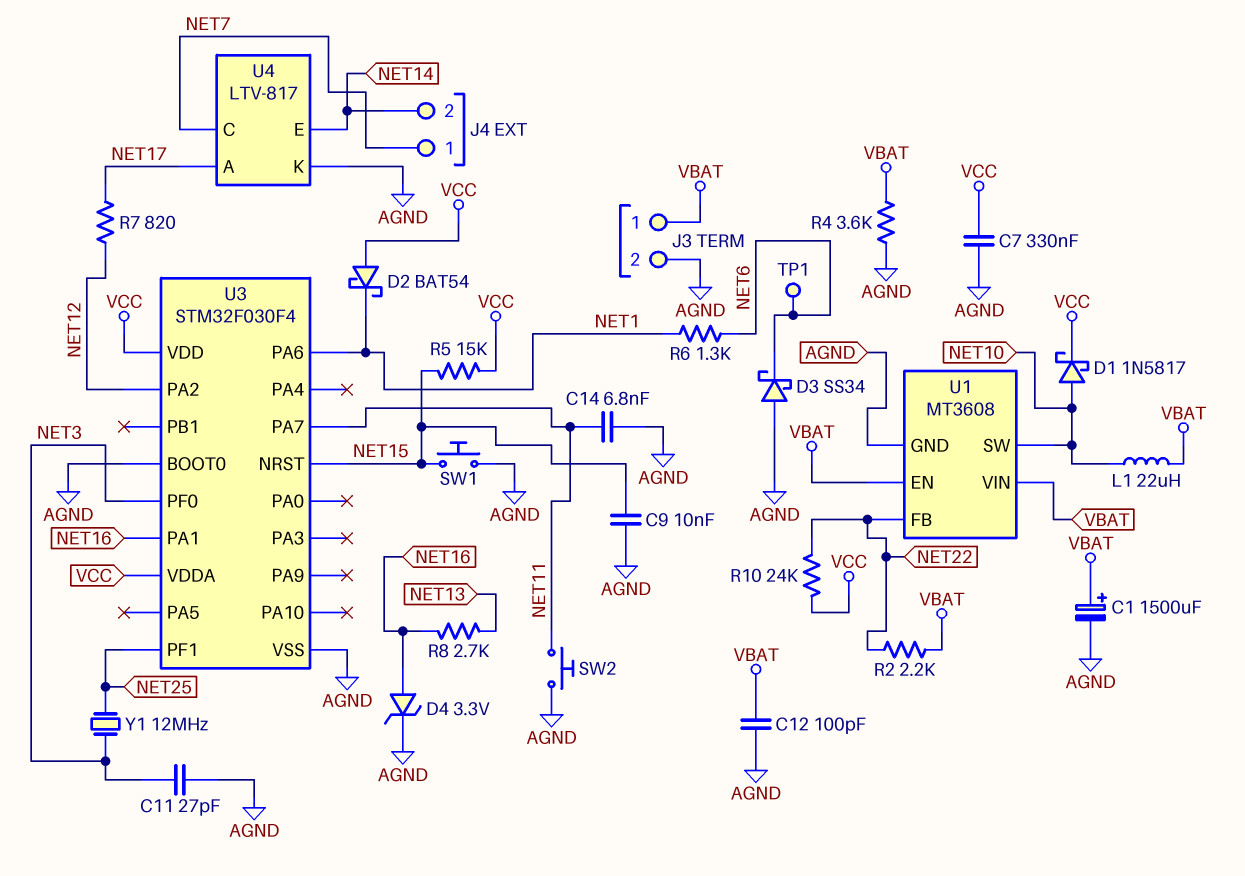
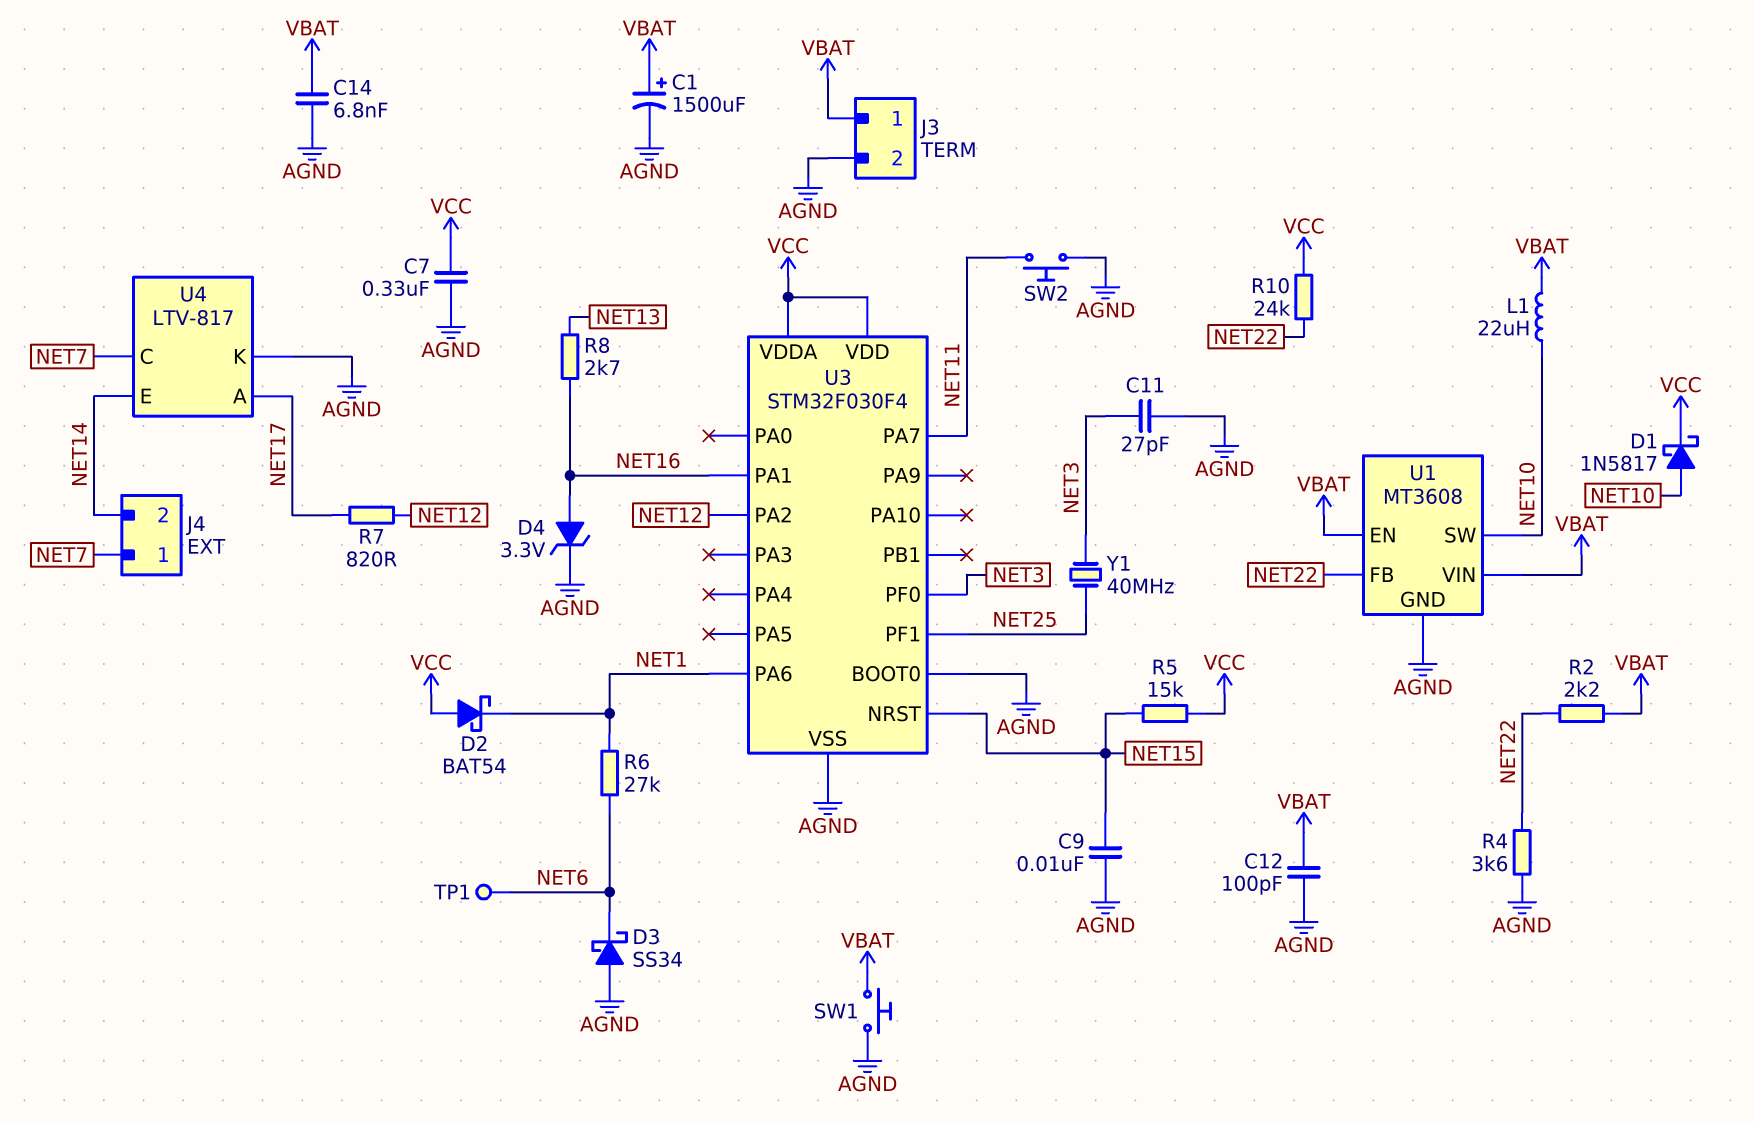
C14: 6.8nF (AGND, NET11) -> 6.8nF (AGND, VBAT)
R4: 3.6k (AGND, VBAT) -> 3.6k (AGND, NET22)
R6: 1.3k (NET1, NET6) -> 27k (NET1, NET6)
SW1: button (AGND, NET15) -> button (AGND, VBAT)
Y1: 12MHz (NET3, NET25) -> 40MHz (NET3, NET25)

